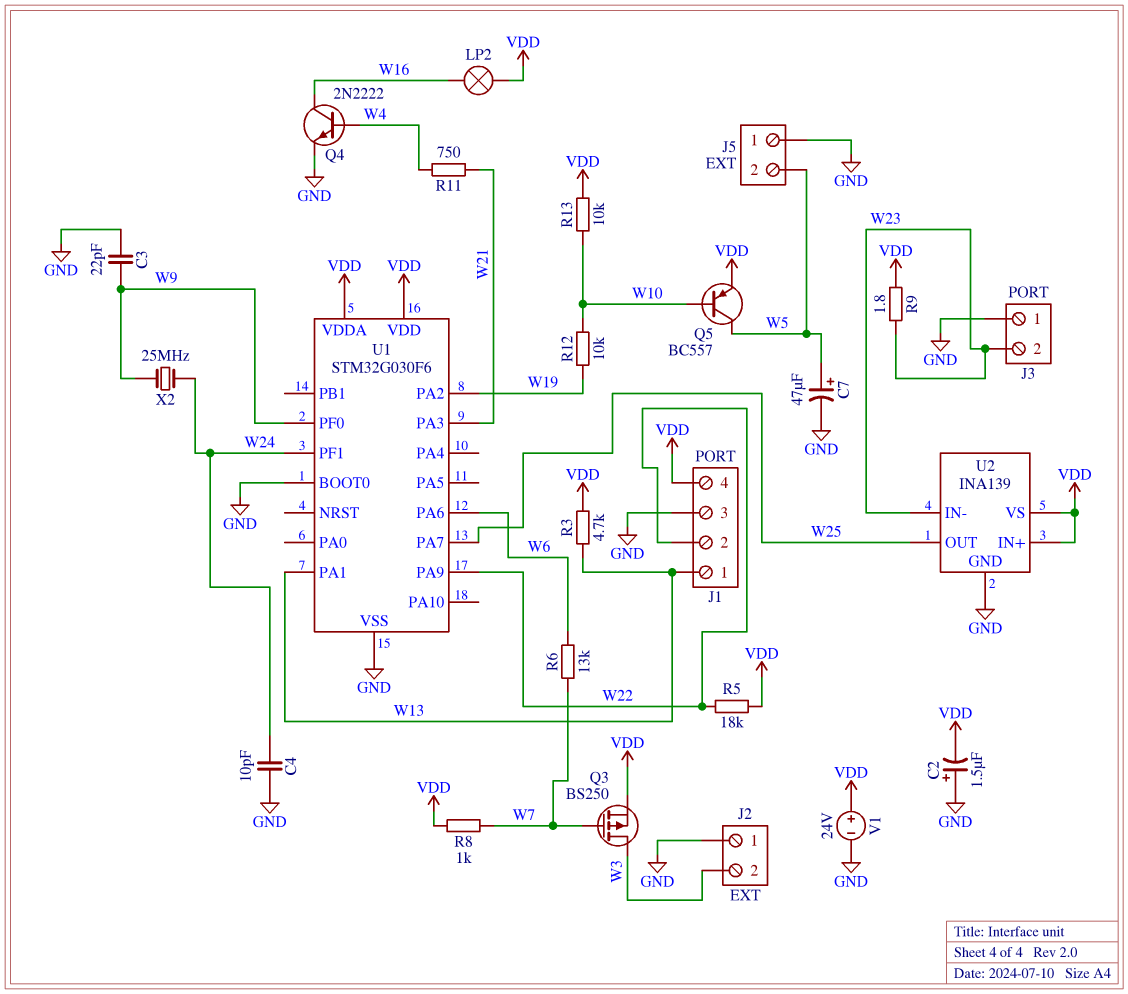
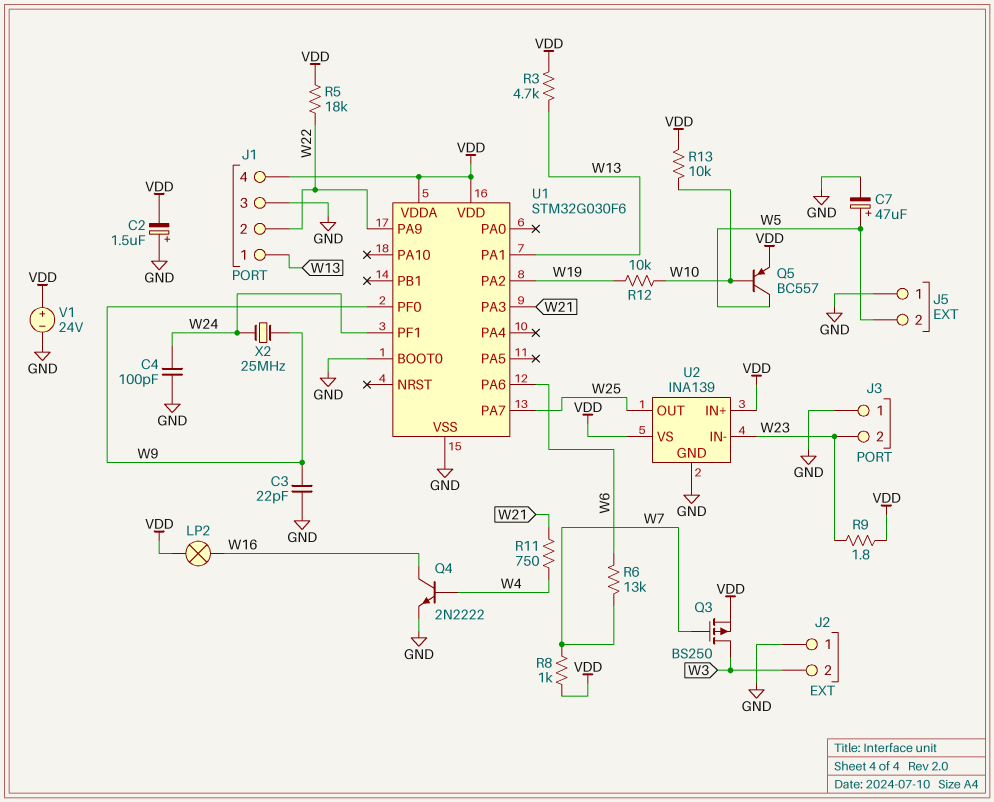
C4: 10pF (GND, W24) -> 100pF (GND, W24)

